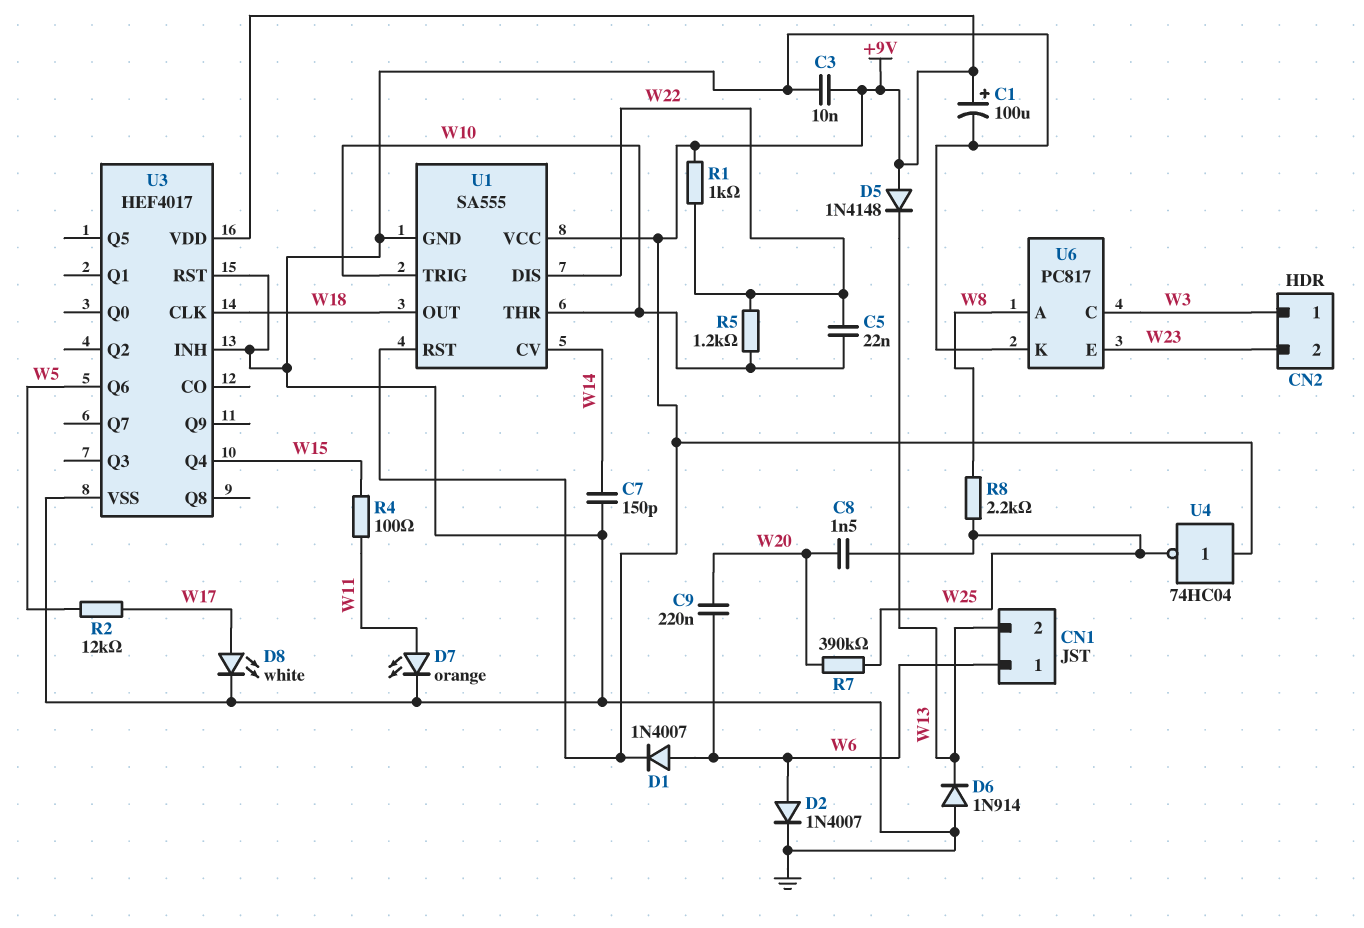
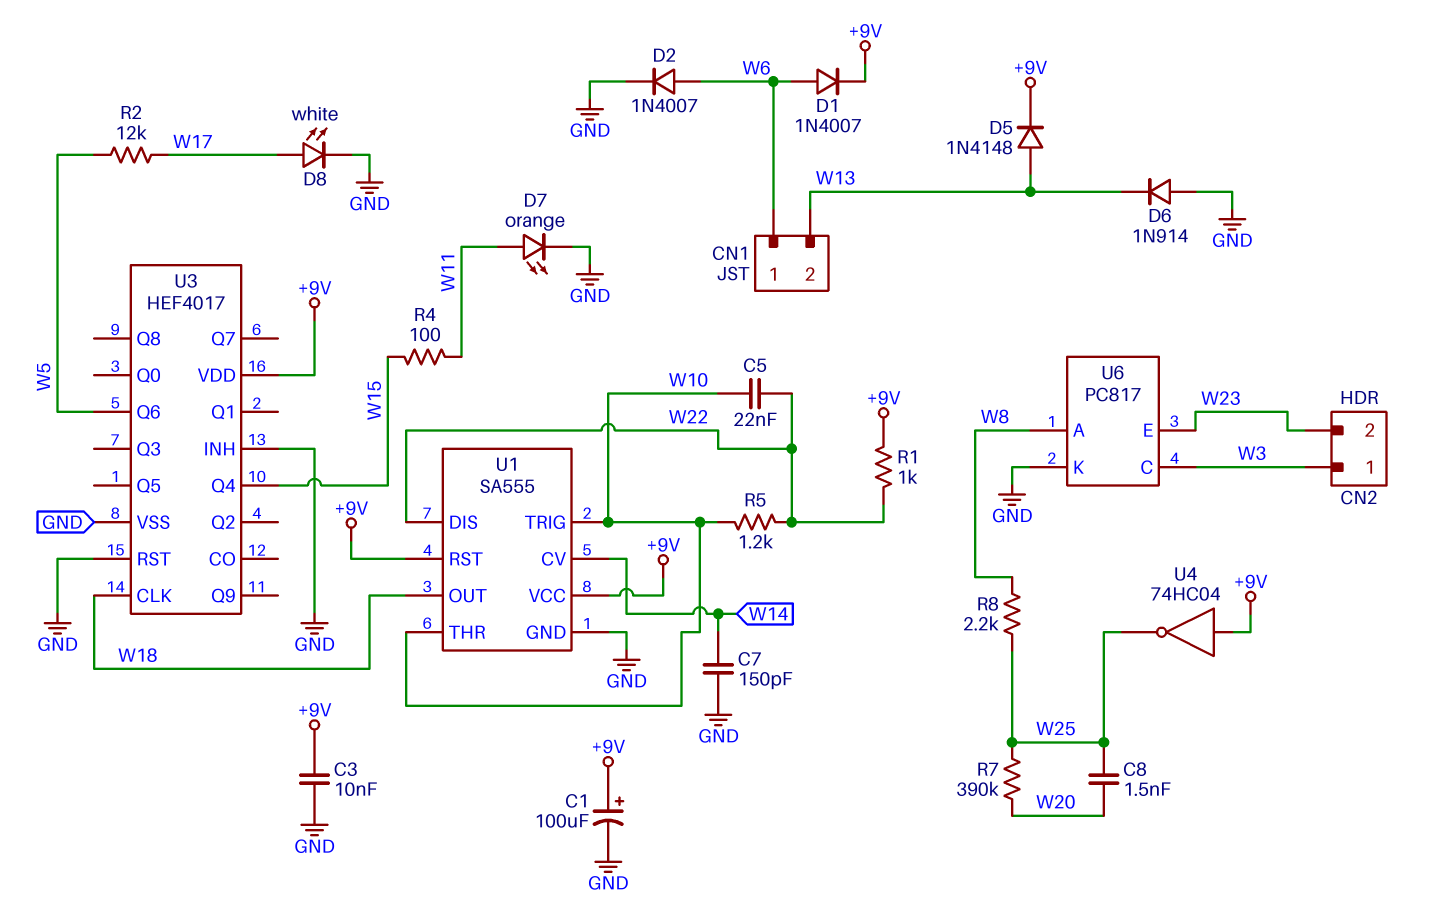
C9: 220nF (W6, W20) -> none
D5: diode 1N4148 (A +9V, K W13) -> diode 1N4148 (A W13, K +9V)

